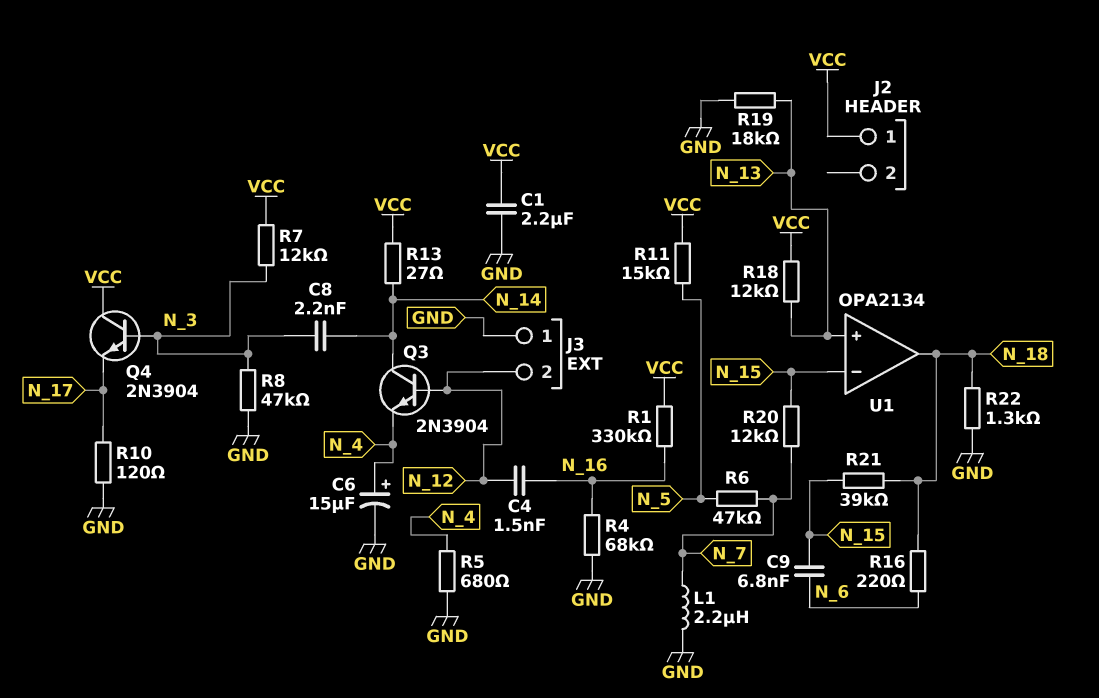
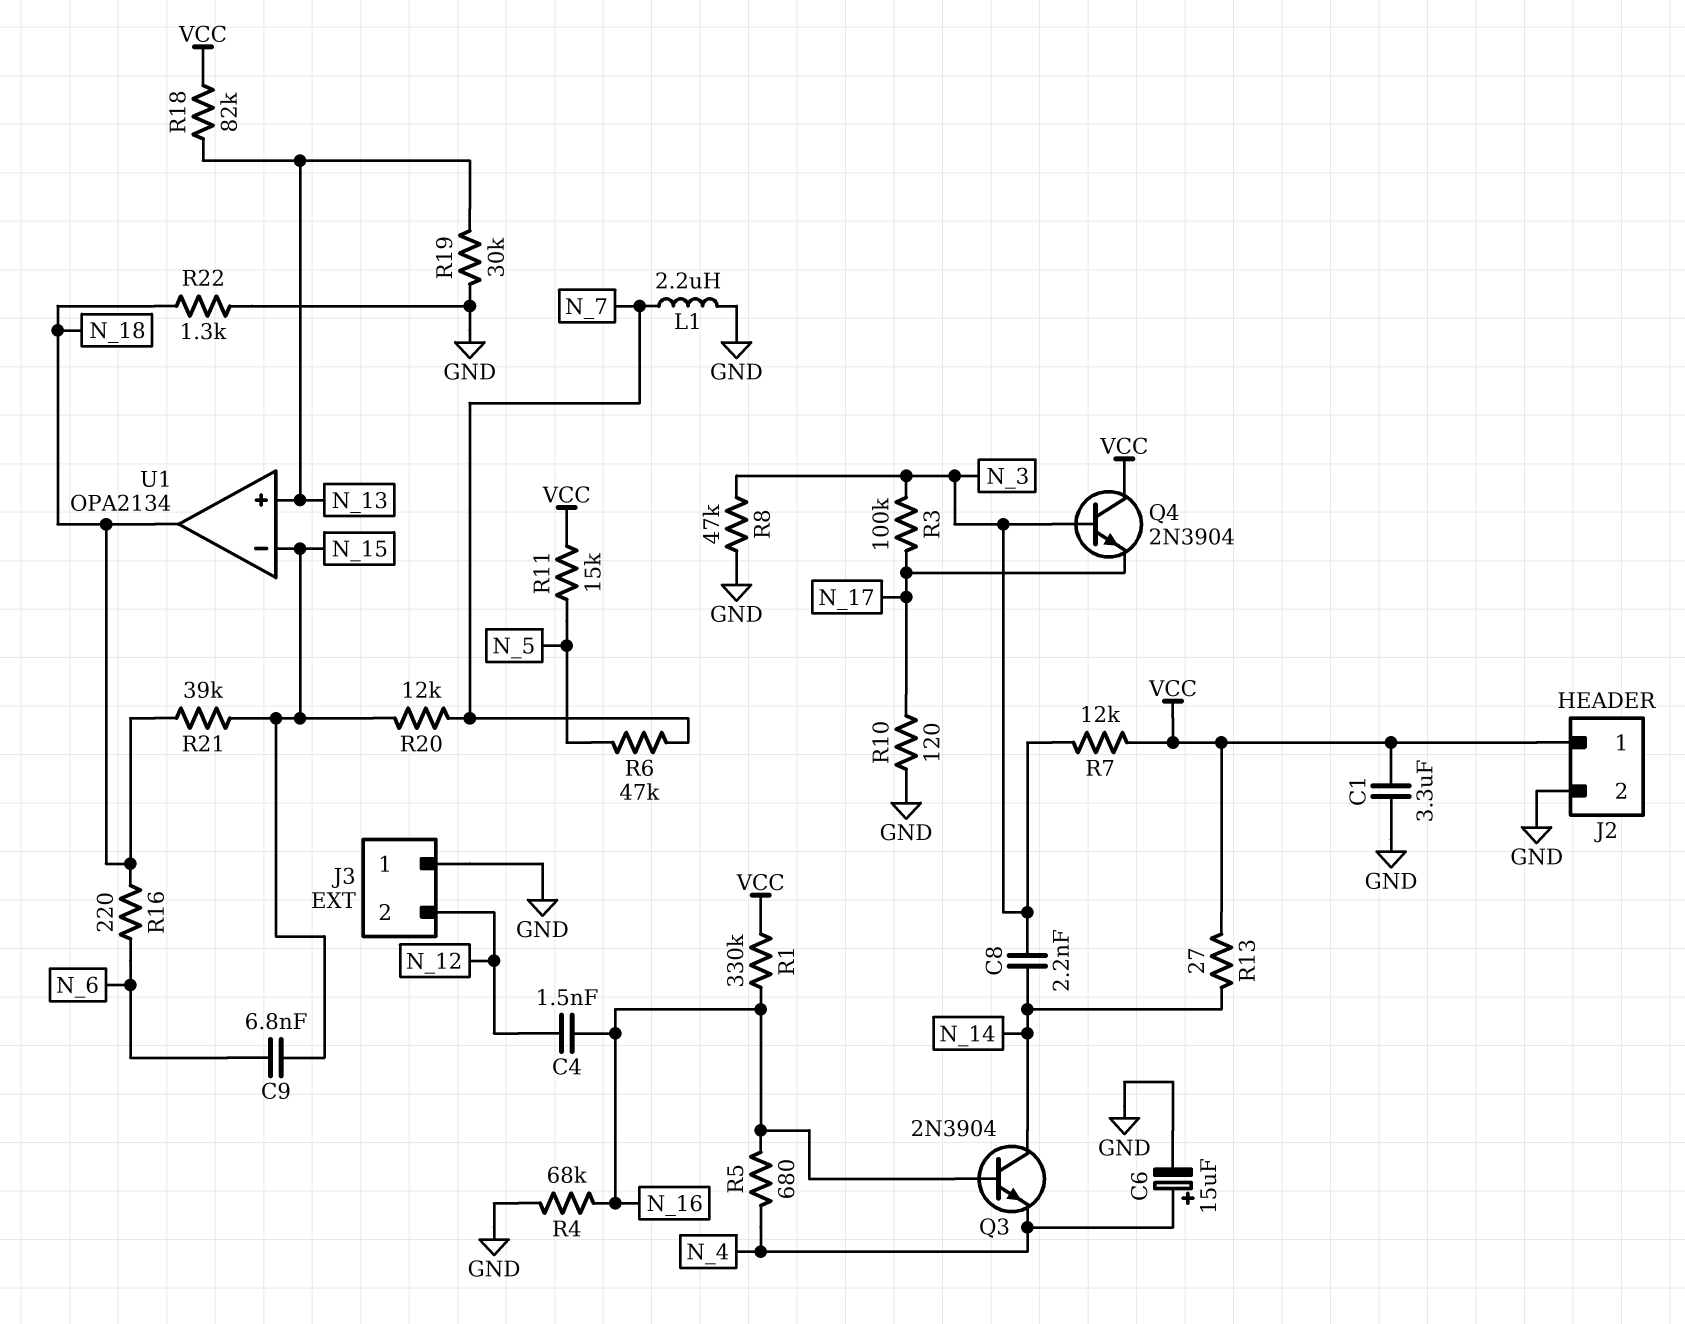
C1: 2.2uF (GND, VCC) -> 3.3uF (GND, VCC)
J2 pin 2: none -> GND
Q3: NPN 2N3904 (B N_12, C N_14, E N_4) -> NPN 2N3904 (B N_16, C N_14, E N_4)
R3: none -> 100k (N_3, N_17)
R5: 680 (GND, N_4) -> 680 (N_4, N_16)
R18: 12k (N_13, VCC) -> 82k (N_13, VCC)
R19: 18k (GND, N_13) -> 30k (GND, N_13)

